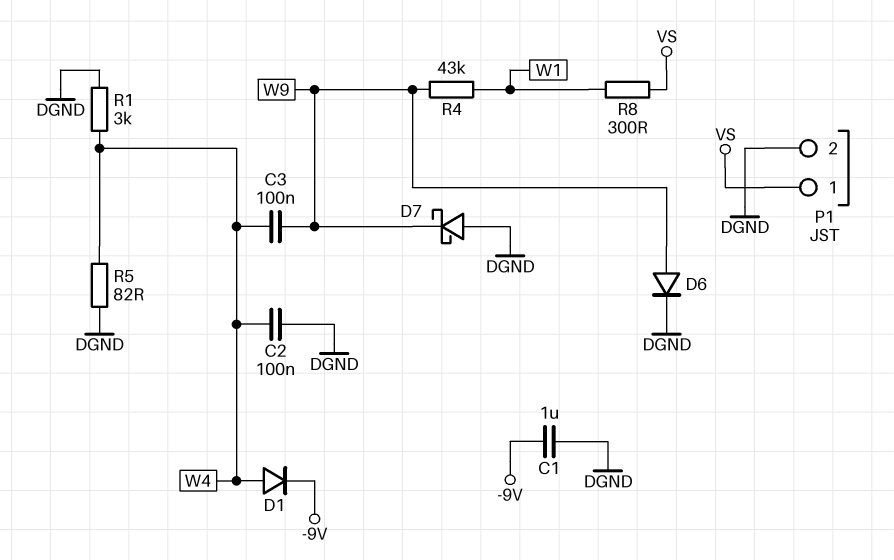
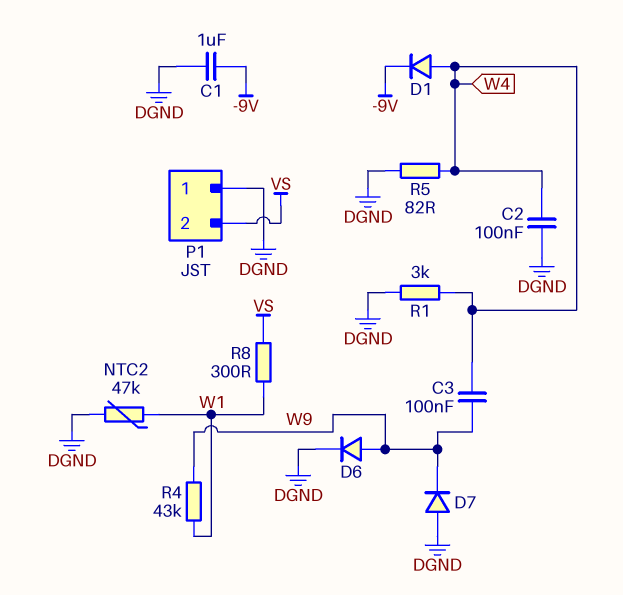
D7: schottky (A DGND, K W9) -> diode (A DGND, K W9)
NTC2: none -> 47k (DGND, W1)
P1 pin 1: VS -> DGND
P1 pin 2: DGND -> VS

